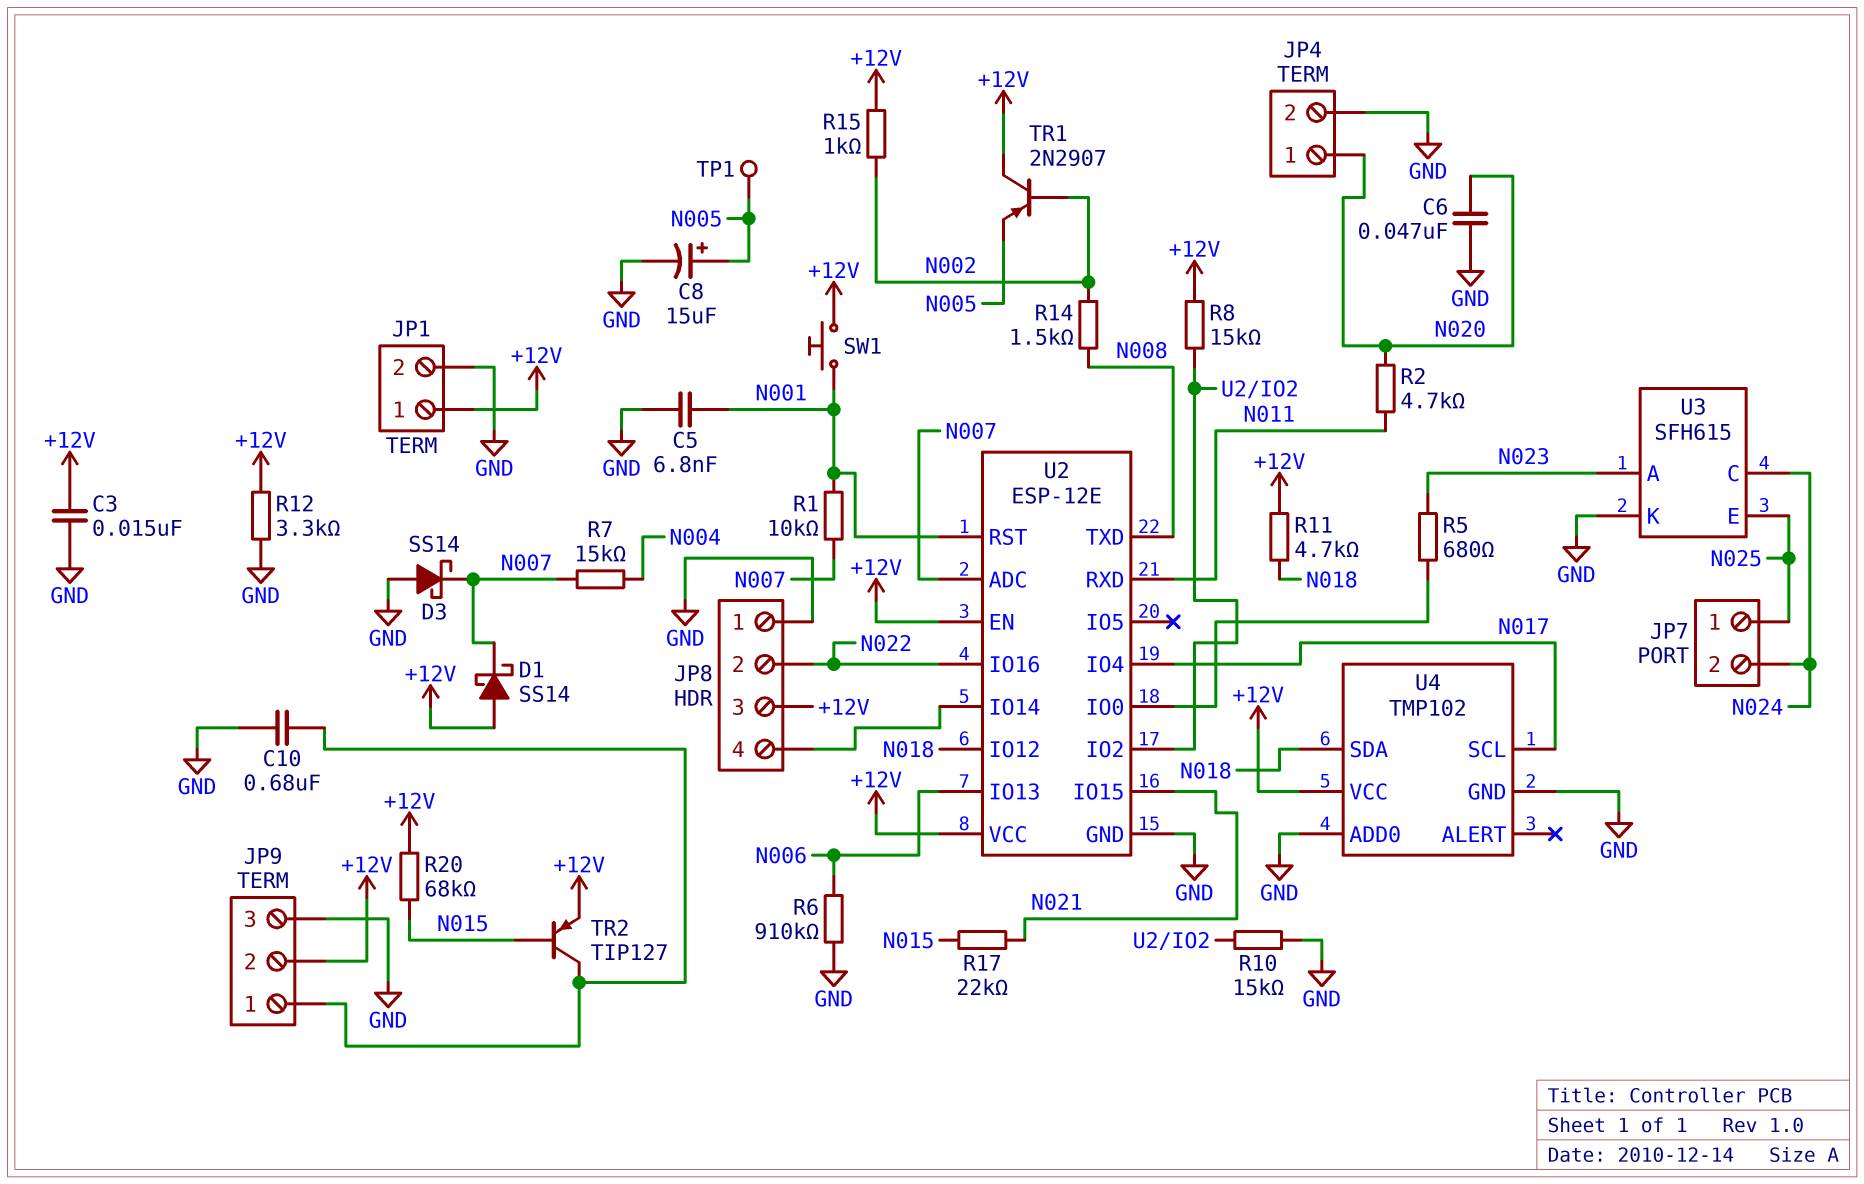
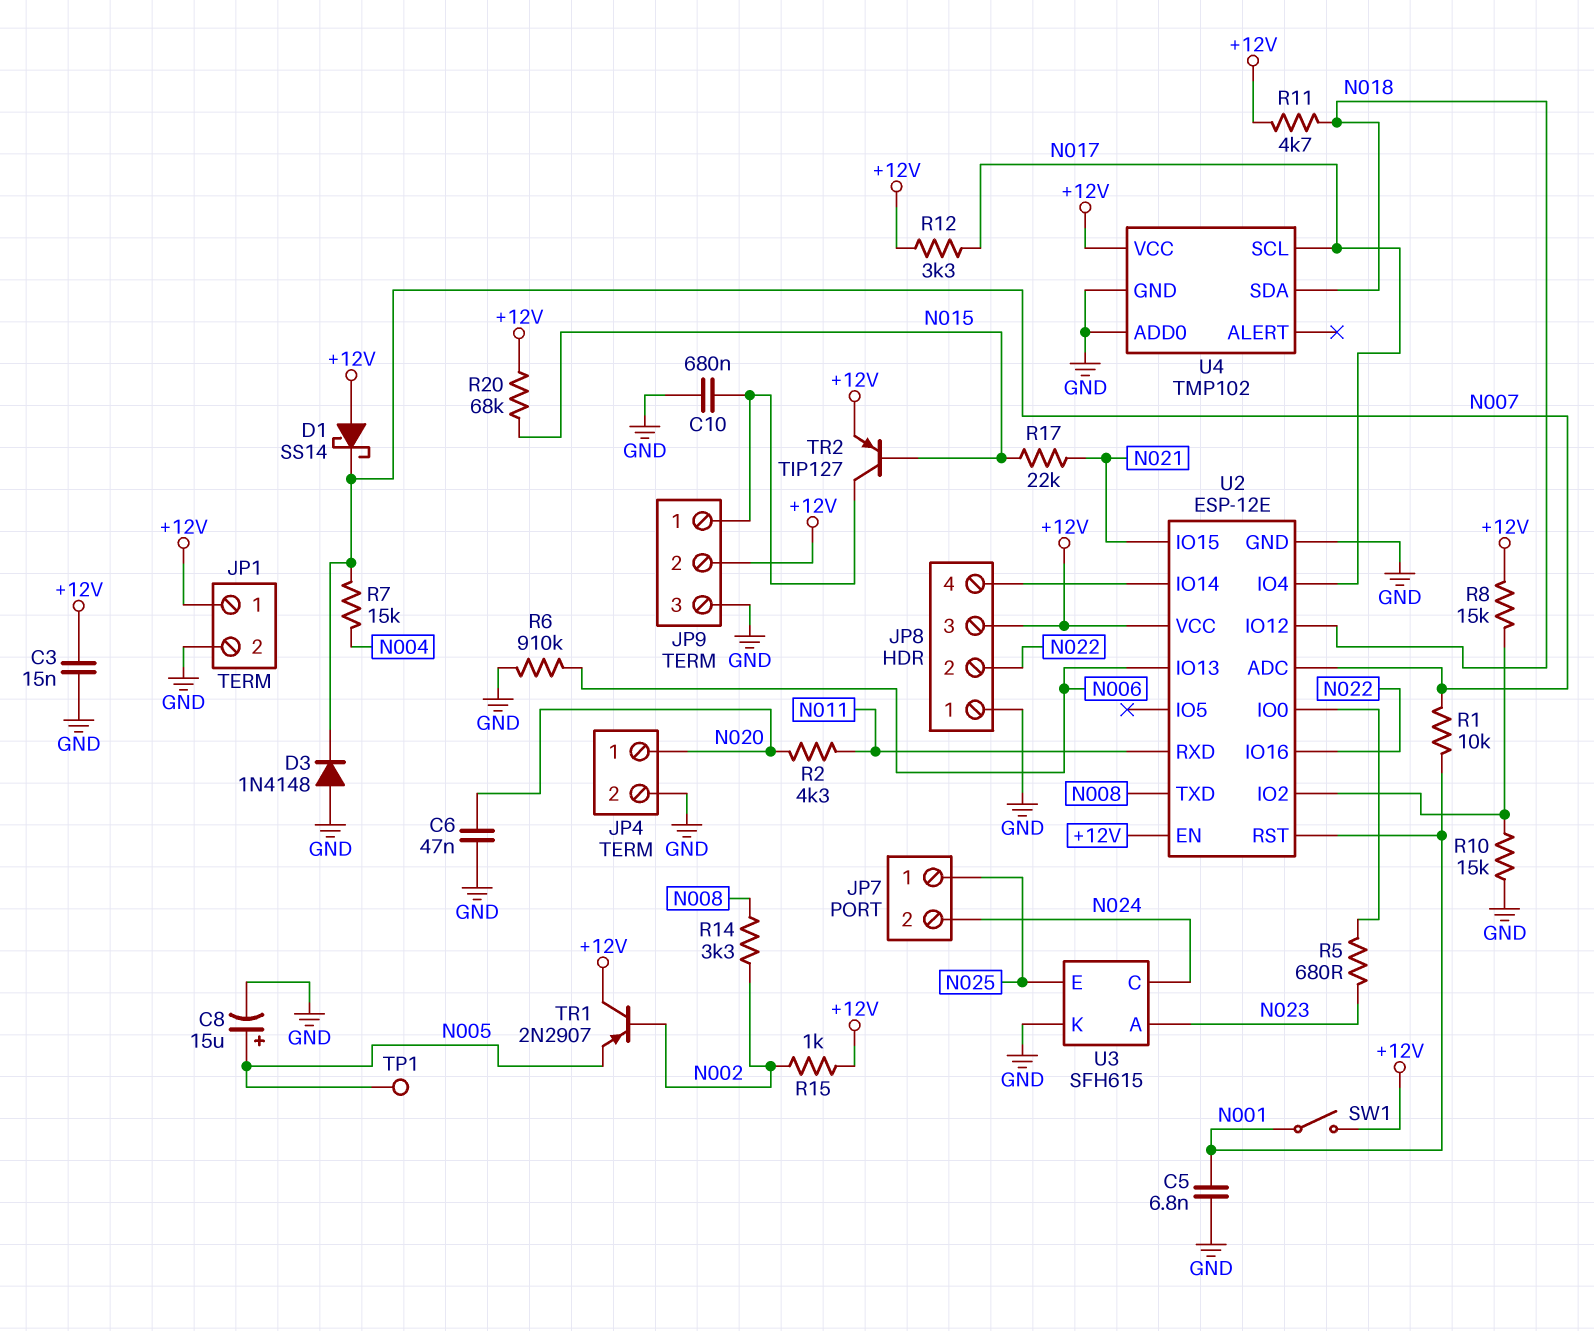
D3: schottky SS14 (A GND, K N007) -> diode 1N4148 (A GND, K N007)
R2: 4.7k (N011, N020) -> 4.3k (N011, N020)
R12: 3.3k (+12V, GND) -> 3.3k (+12V, N017)
R14: 1.5k (N002, N008) -> 3.3k (N002, N008)
SW1: button (+12V, N001) -> switch (+12V, N001)

